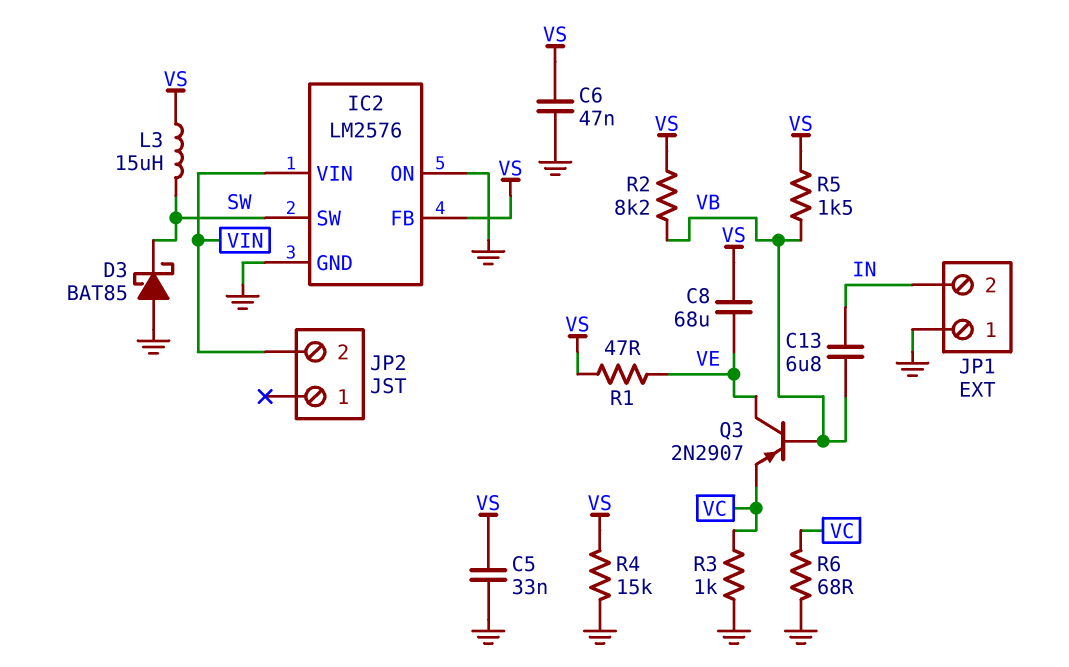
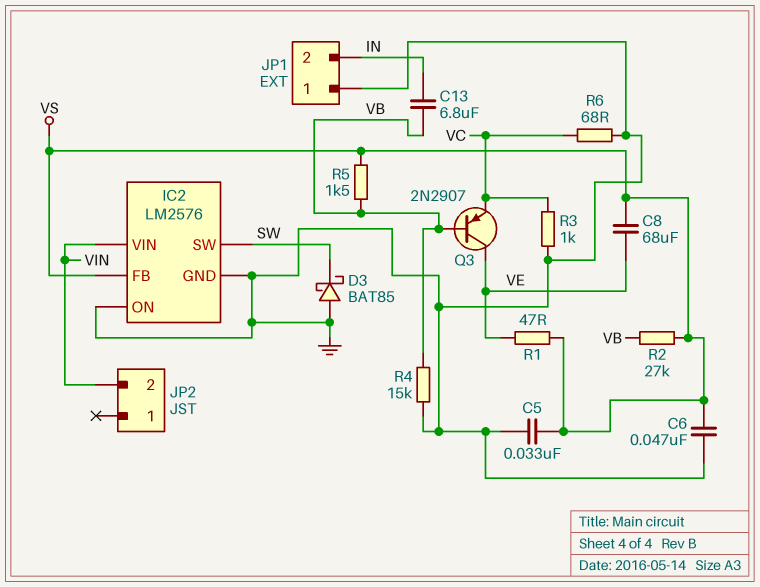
L3: 15uH (SW, VS) -> none
R2: 8.2k (VB, VS) -> 27k (VB, VS)
R4: 15k (GND, VS) -> 15k (GND, VB)

